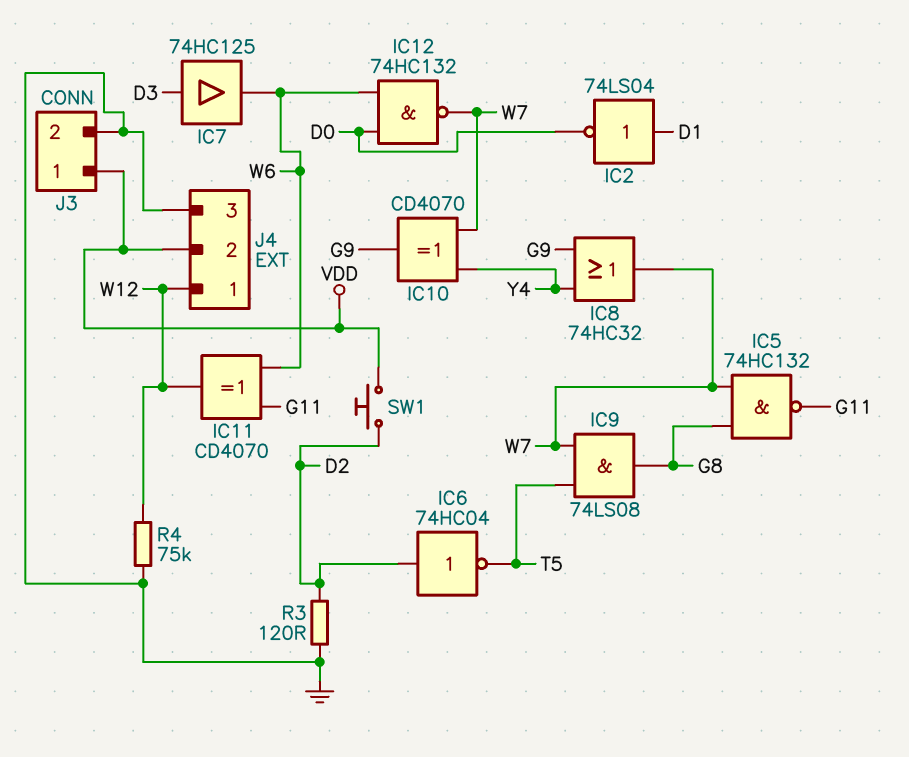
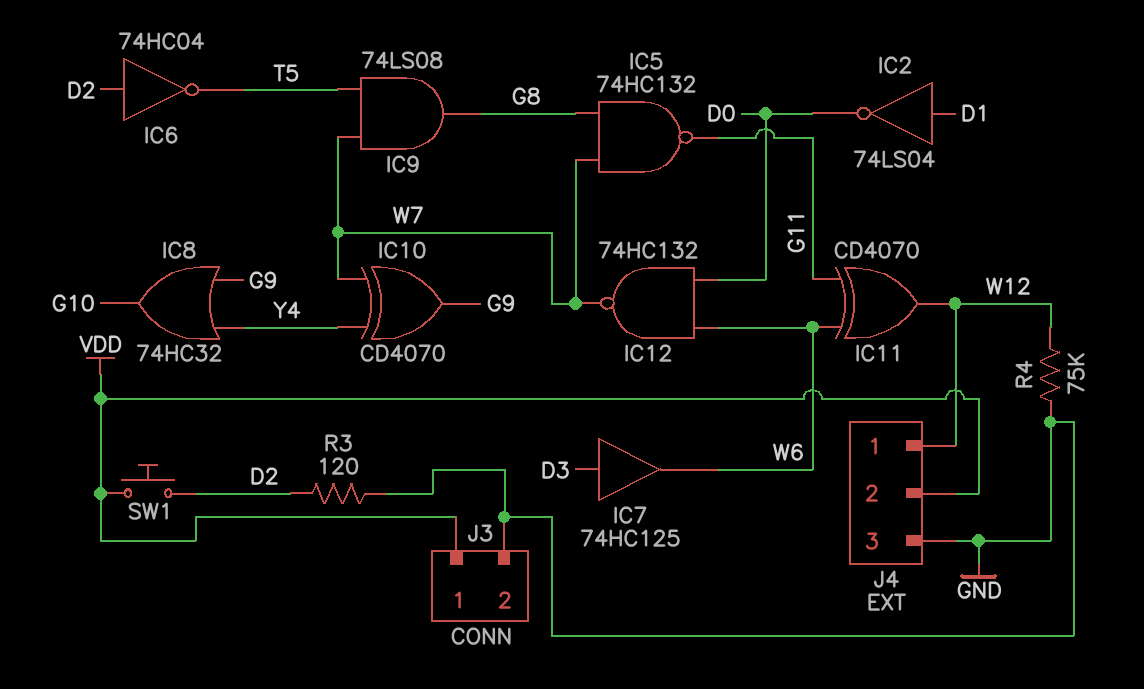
IC8: OR 74HC32 (in G9, in Y4, out W7) -> OR 74HC32 (in G9, in Y4, out G10)

